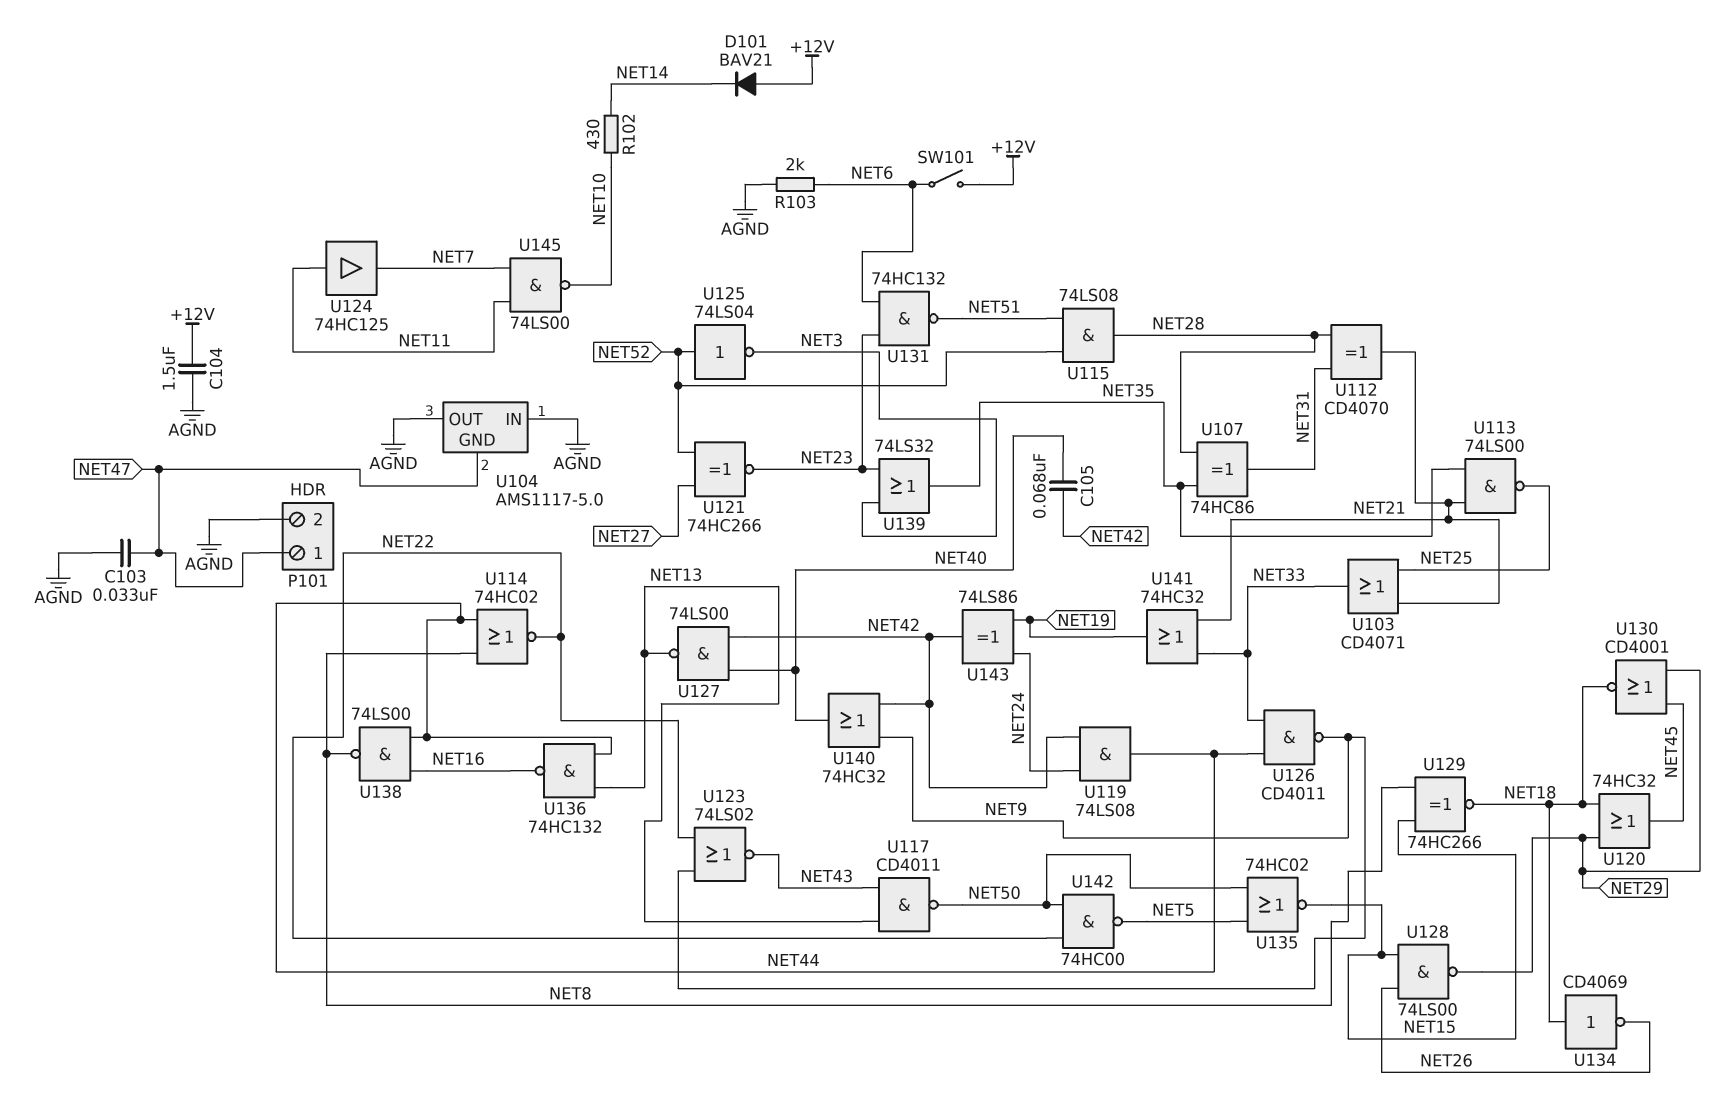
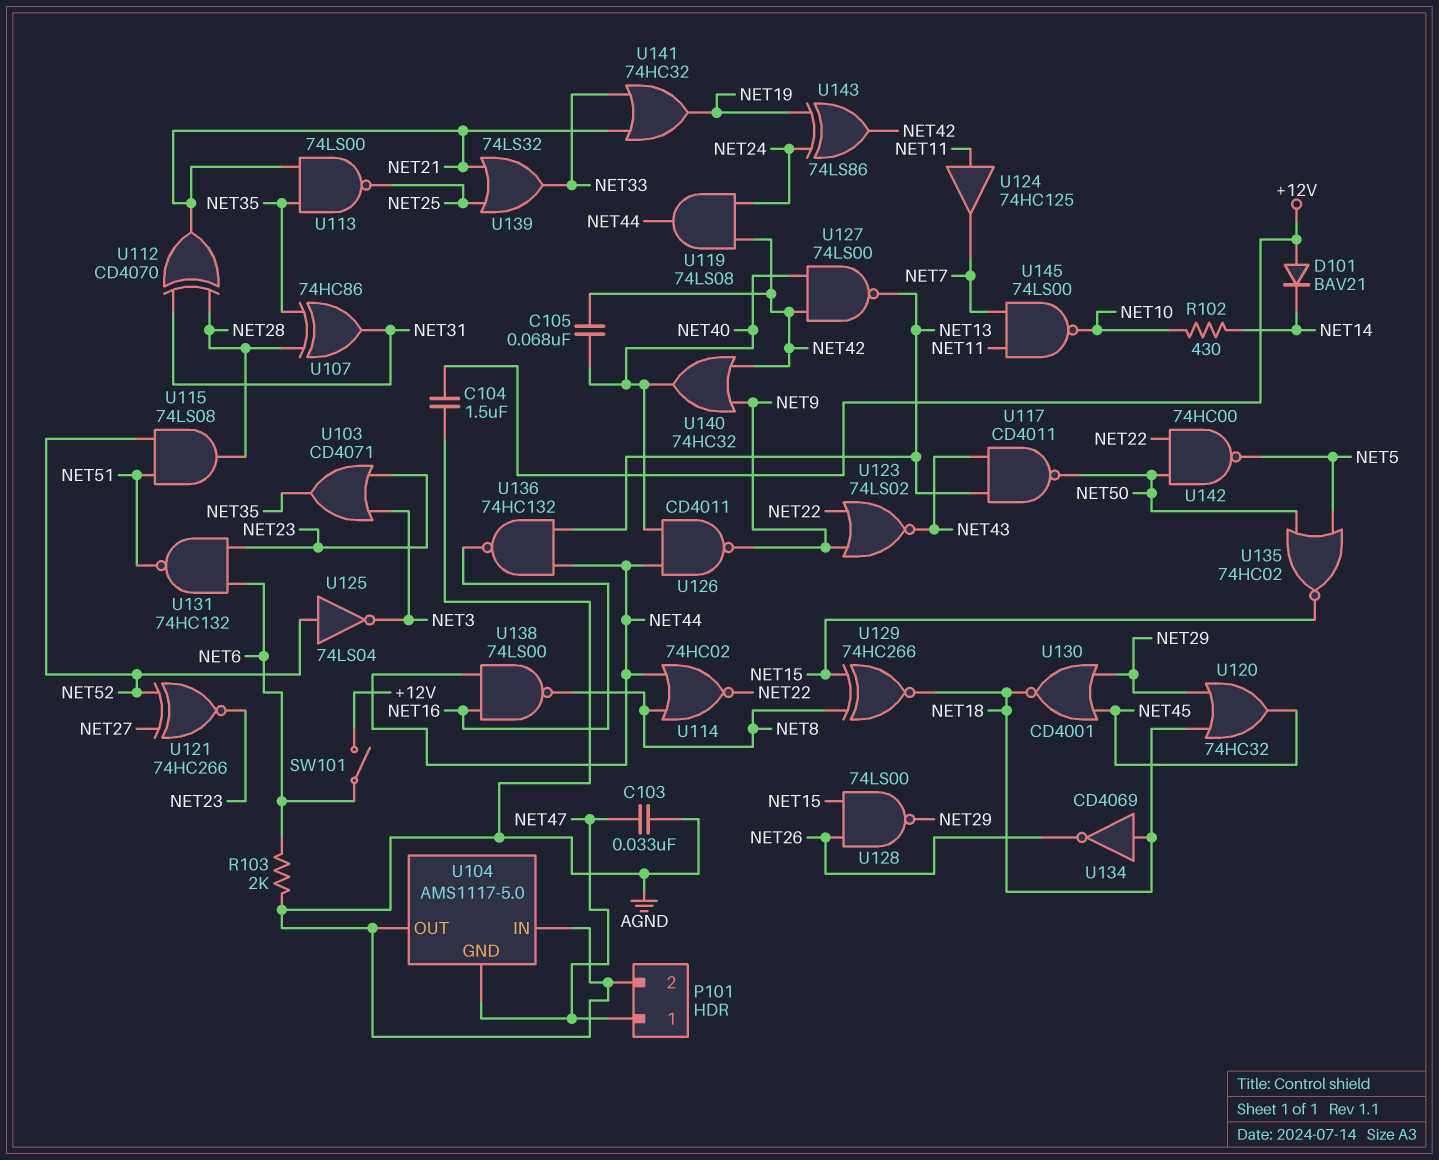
U103: OR CD4071 (in NET21, in NET25, out NET33) -> OR CD4071 (in NET3, in NET23, out NET35)
U126: NAND CD4011 (in NET33, in NET44, out NET9) -> NAND CD4011 (in NET40, in NET44, out NET9)
U139: OR 74LS32 (in NET3, in NET23, out NET35) -> OR 74LS32 (in NET21, in NET25, out NET33)

